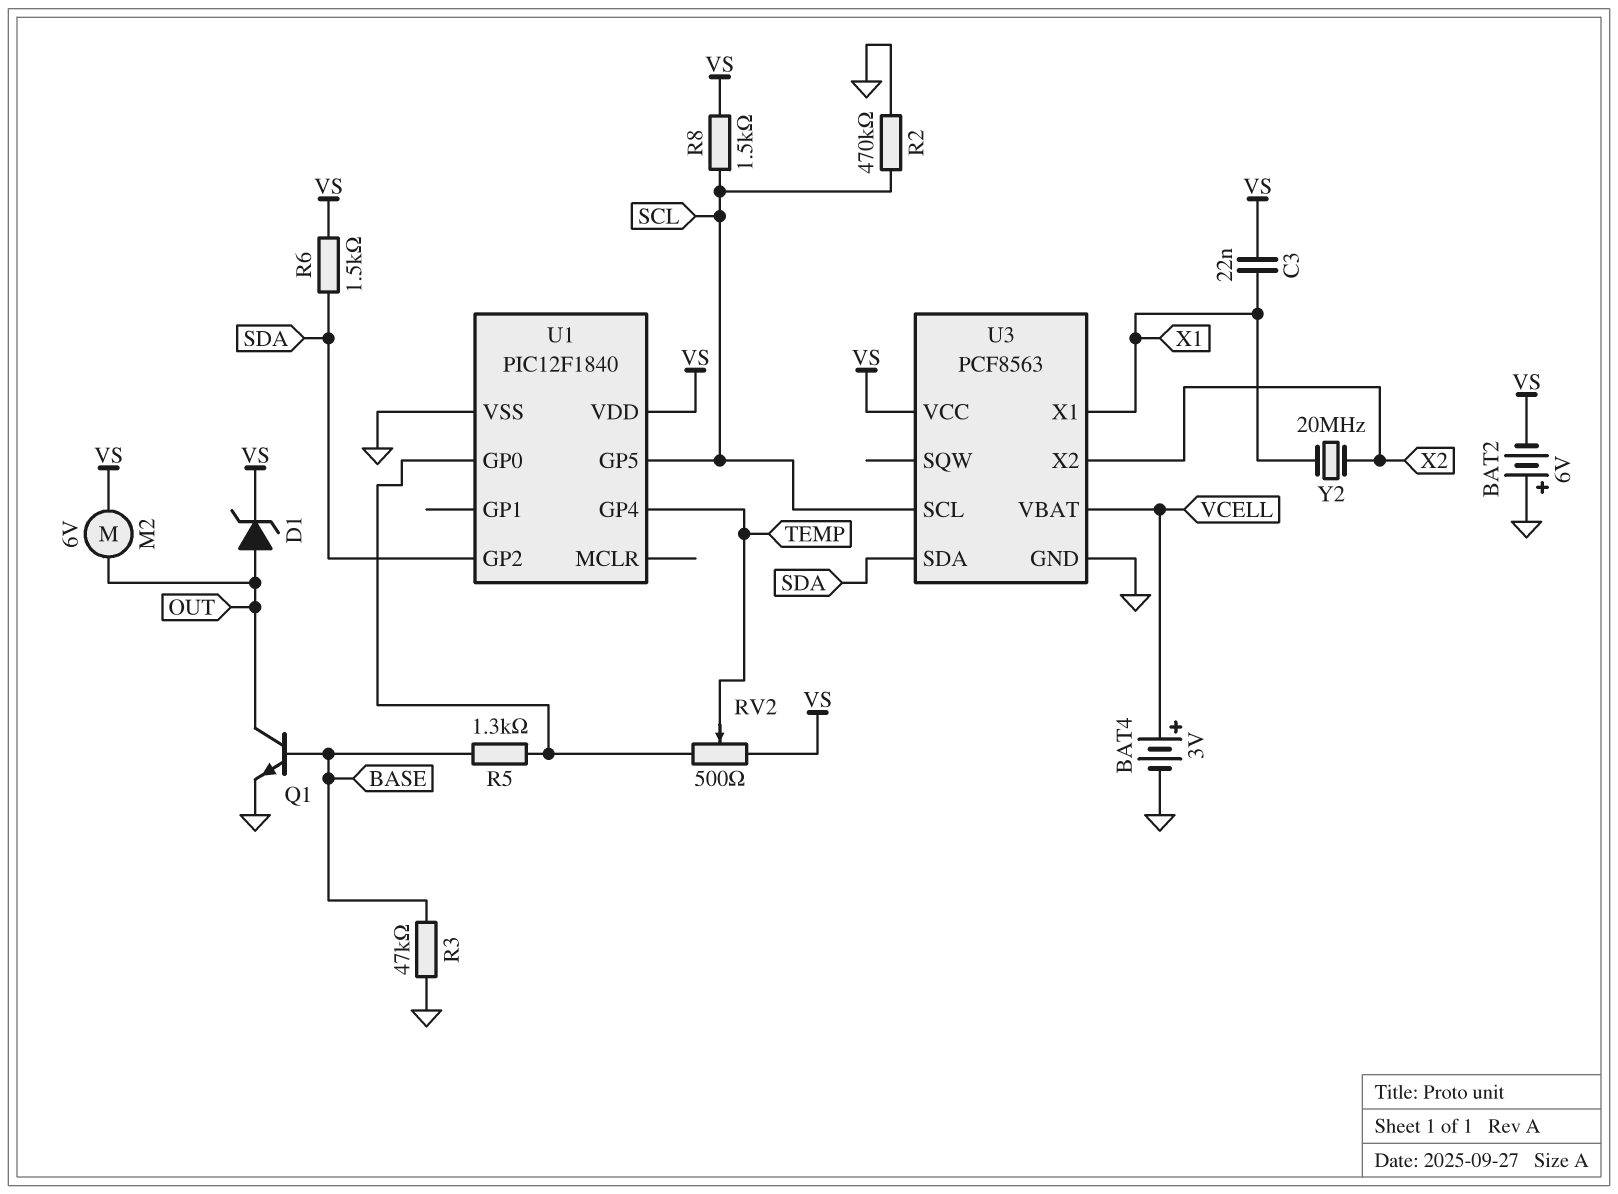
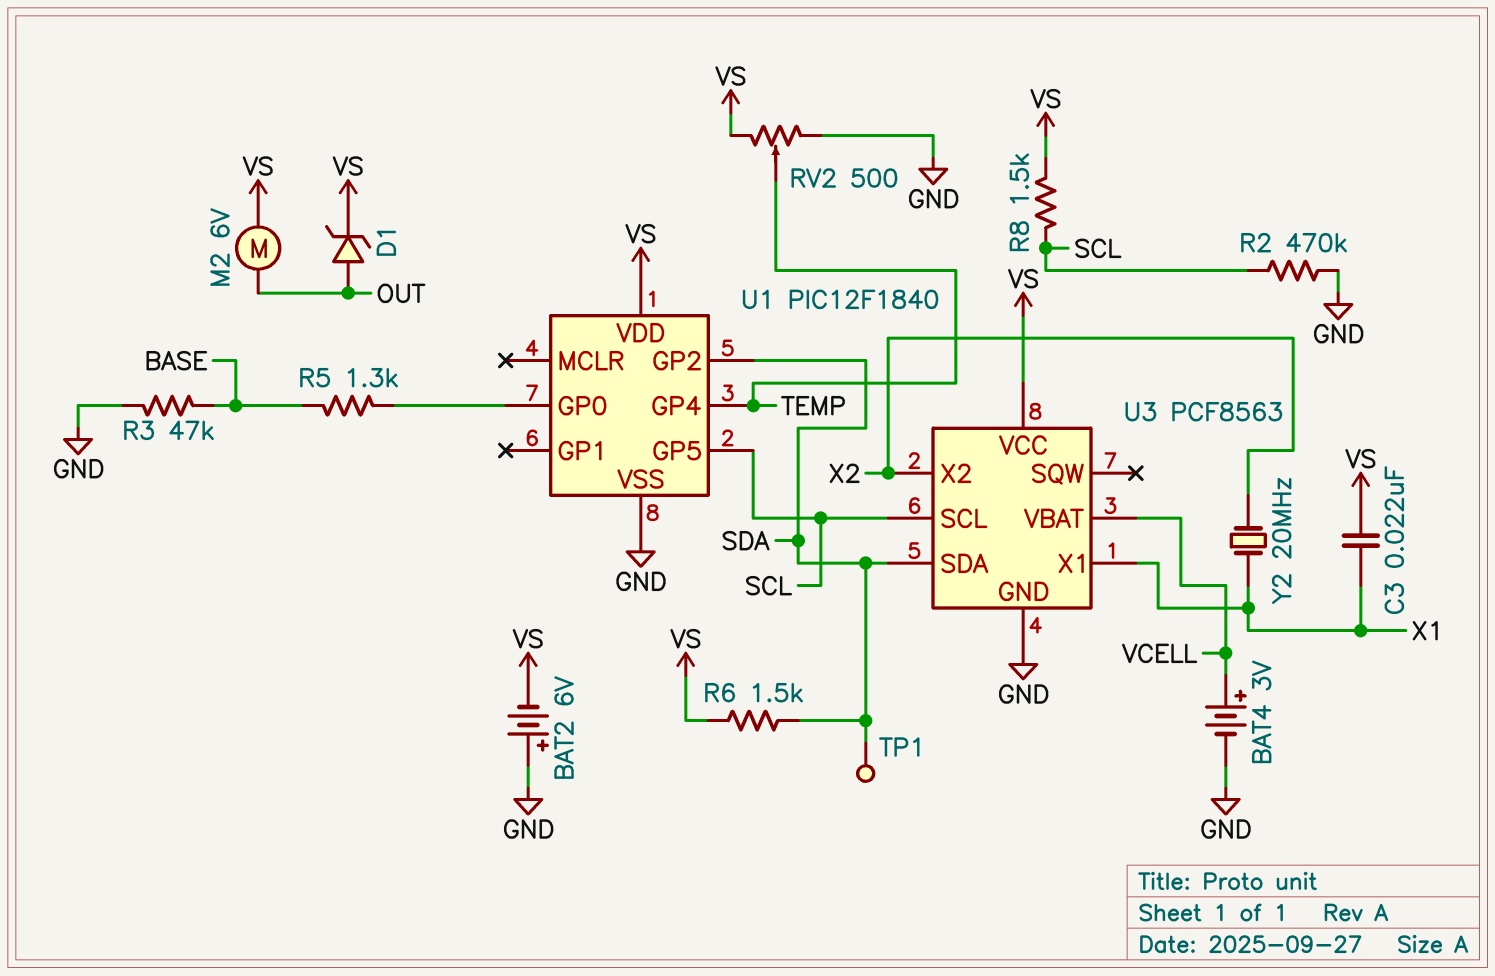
Q1: NPN (B BASE, C OUT, E GND) -> none
RV2: 500 (U1/GP0, VS, wiper TEMP) -> 500 (GND, VS, wiper TEMP)
TP1: none -> test point (SDA)

